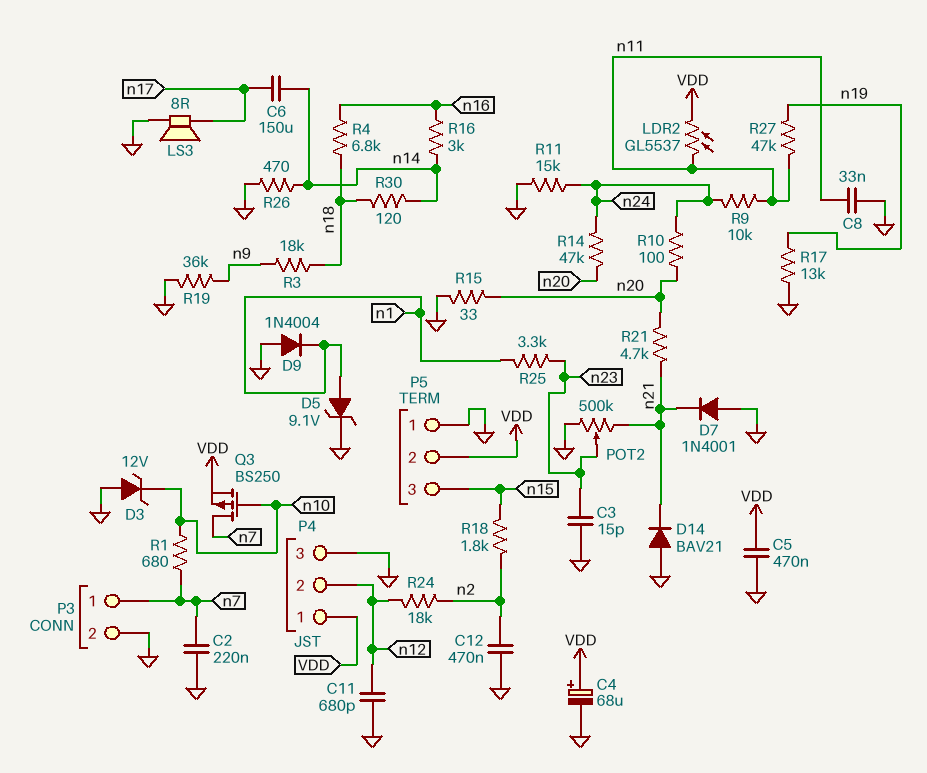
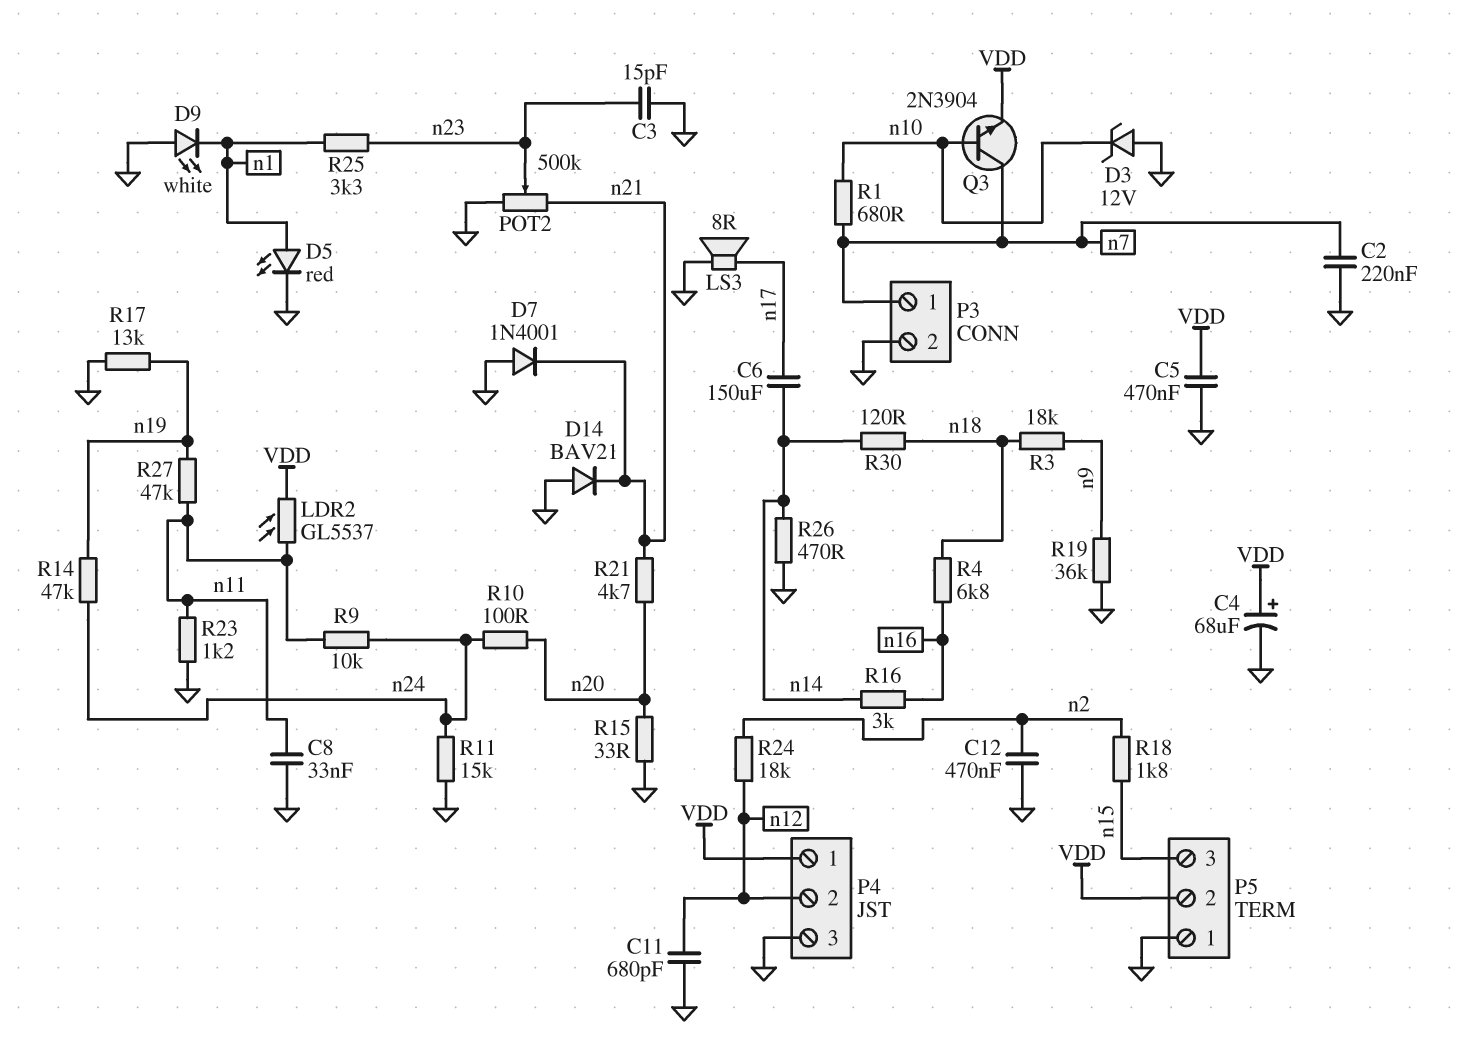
D5: zener 9.1V (A n1, K GND) -> LED red (A n1, K GND)
D9: diode 1N4004 (A GND, K n1) -> LED white (A GND, K n1)
Q3: PMOS BS250 (G n10, D n7, S VDD) -> NPN 2N3904 (B n10, C n7, E VDD)
R14: 47k (n20, n24) -> 47k (n19, n24)
R23: none -> 1.2k (GND, n11)

